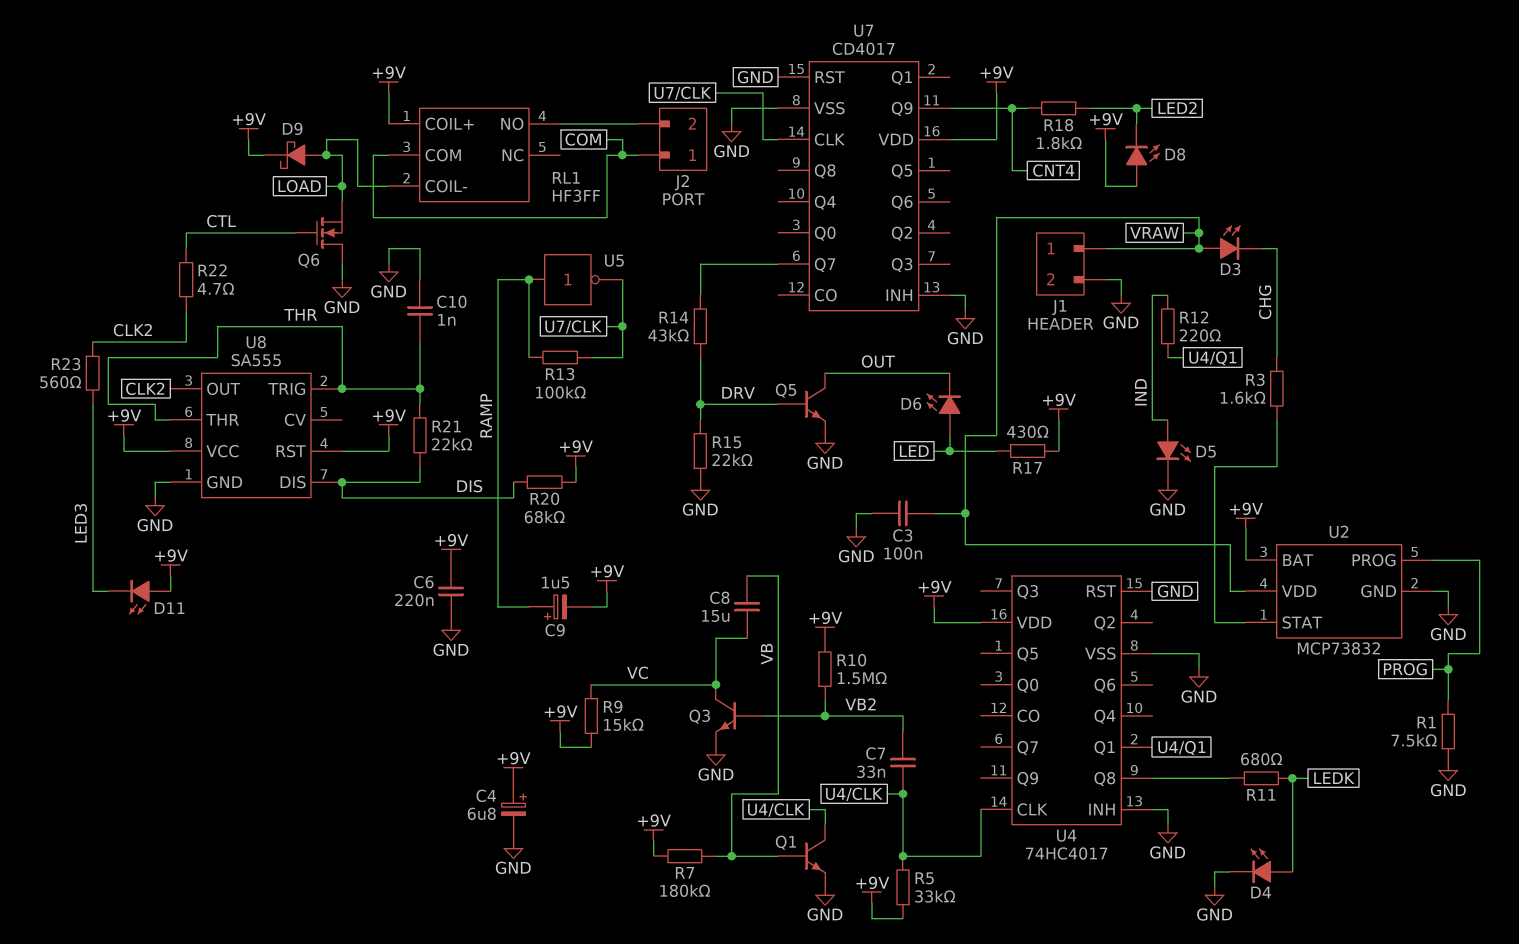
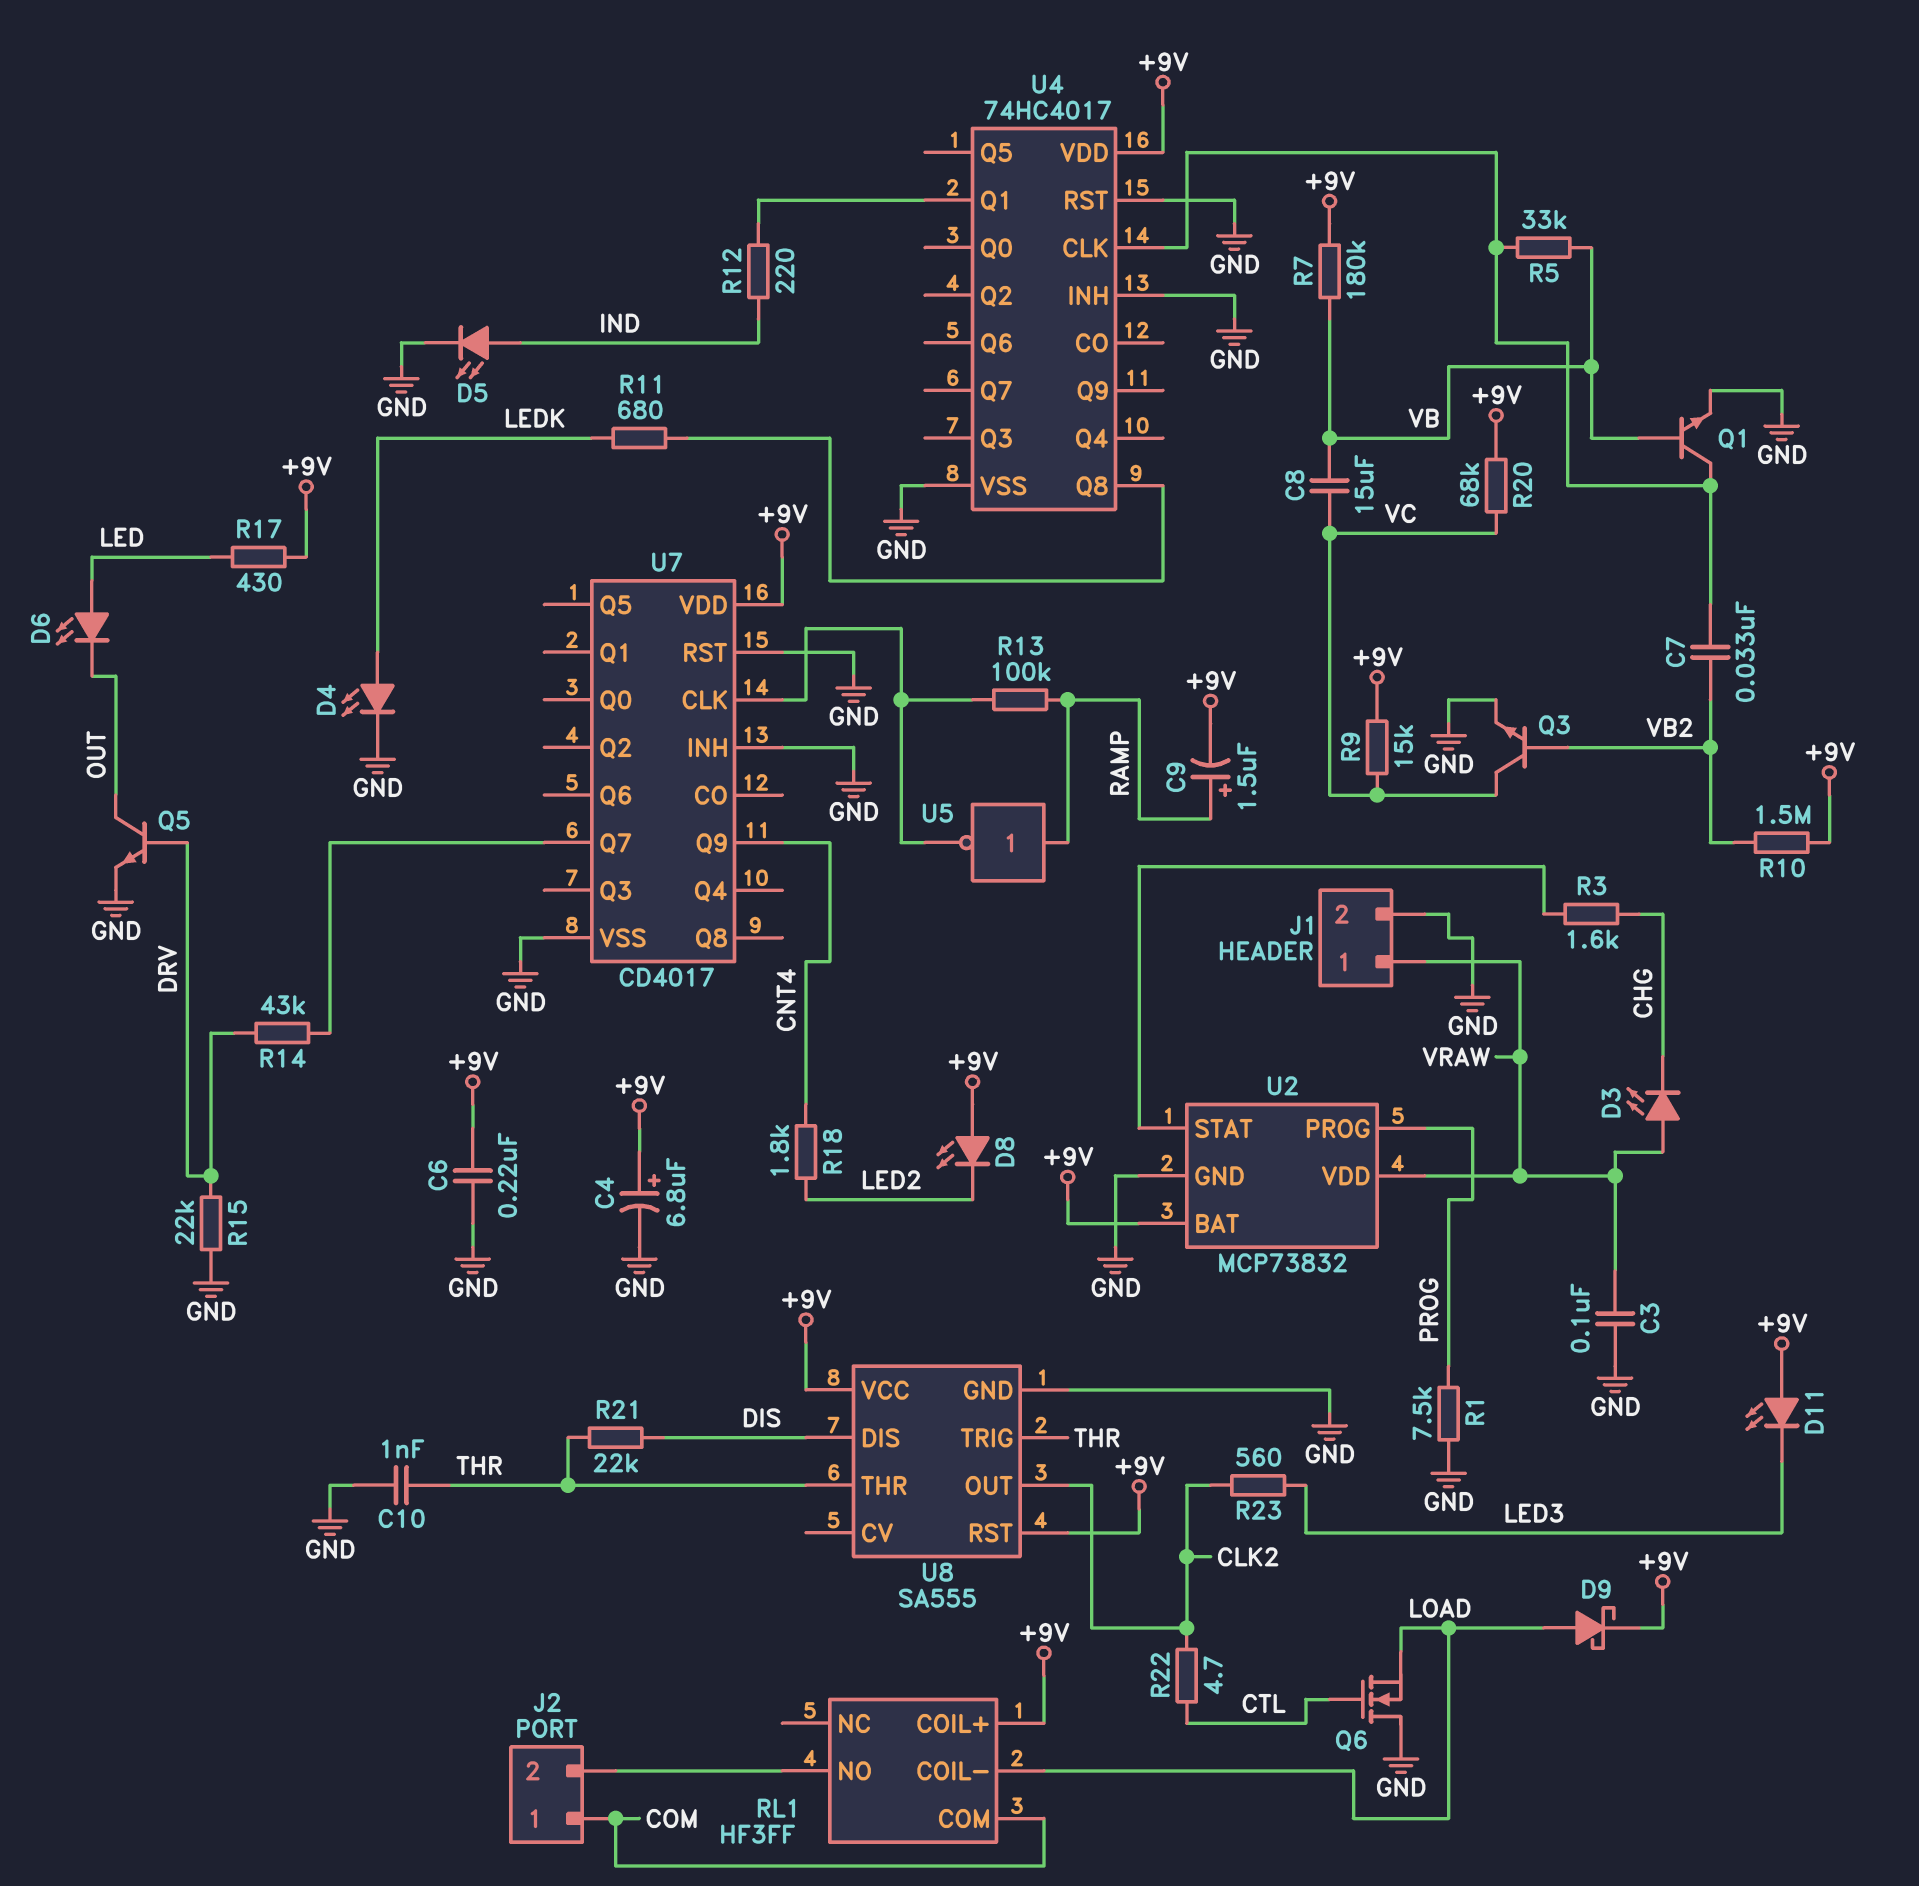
R5: 33k (+9V, U4/CLK) -> 33k (U4/CLK, VB)
R20: 68k (+9V, DIS) -> 68k (+9V, VC)

